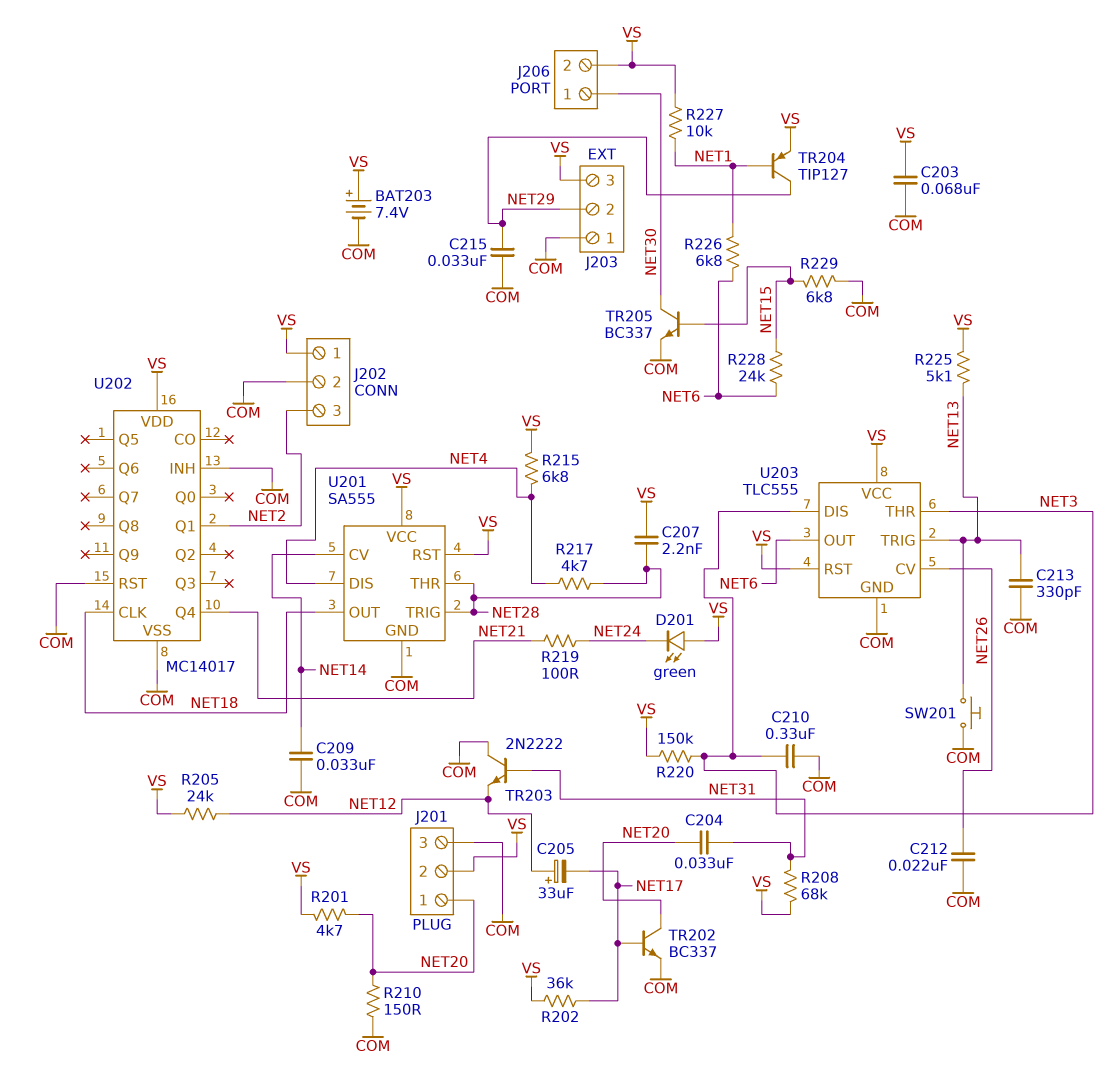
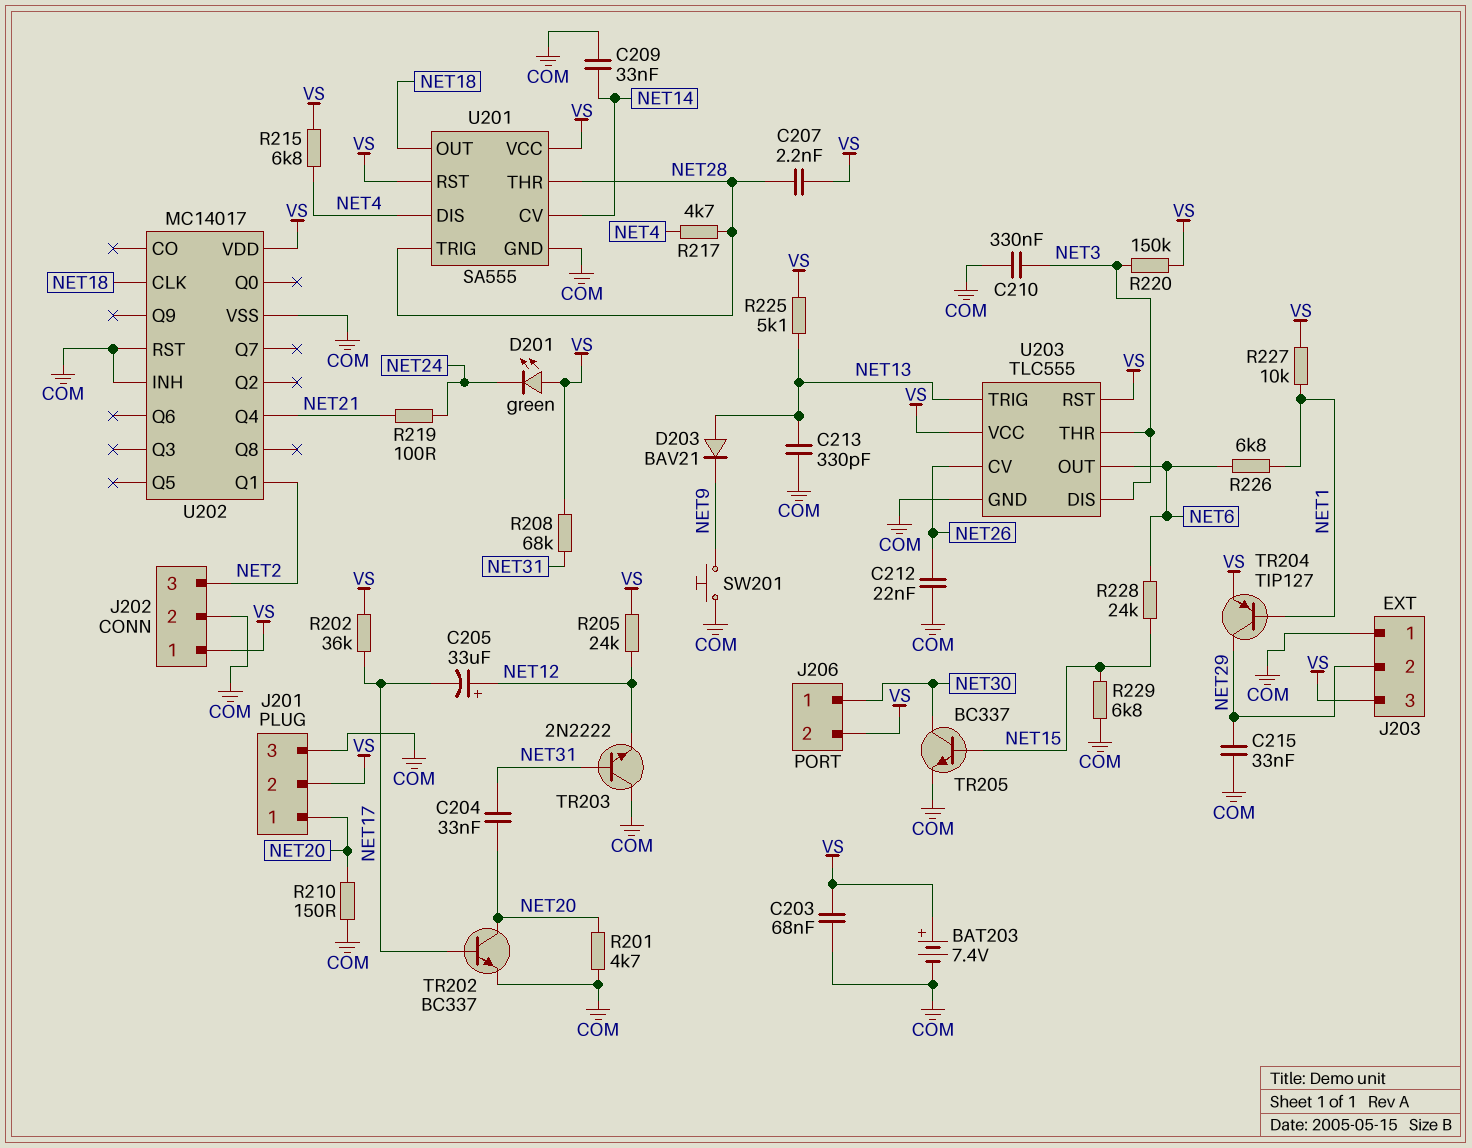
D203: none -> diode BAV21 (A NET13, K NET9)
R201: 4.7k (NET20, VS) -> 4.7k (COM, NET20)
SW201: button (COM, NET13) -> button (COM, NET9)

